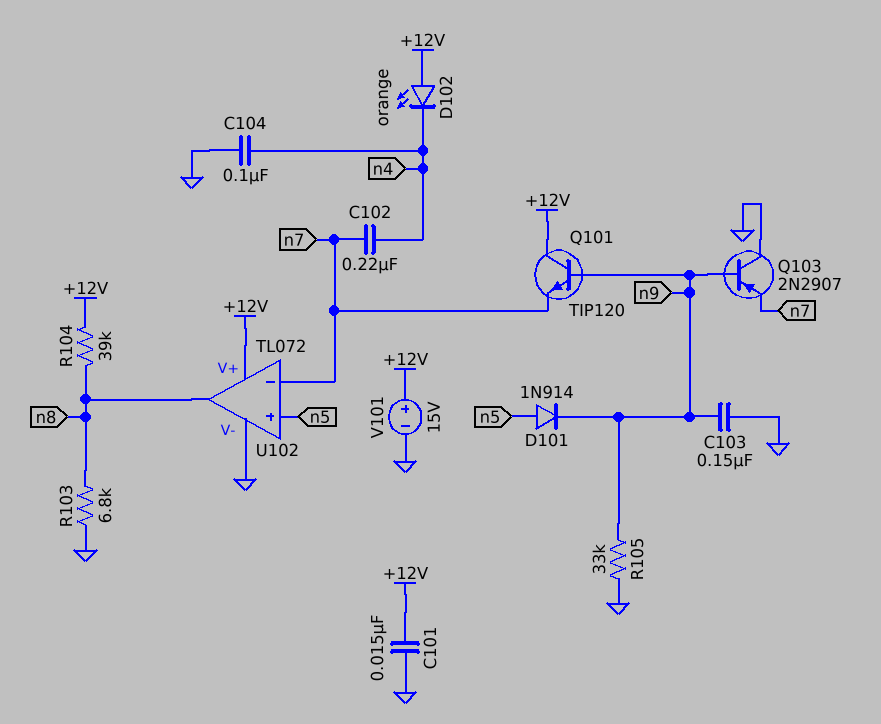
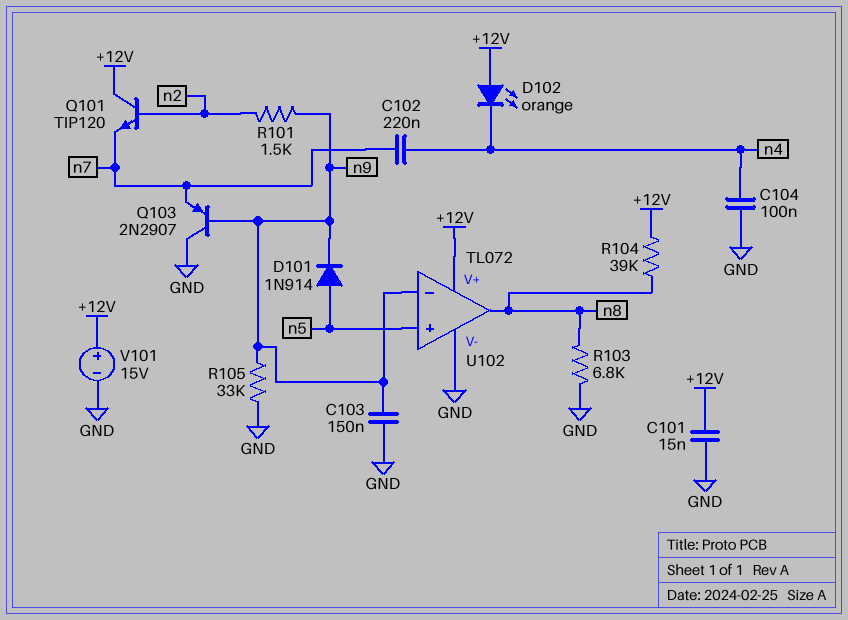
Q101: NPN TIP120 (B n9, C +12V, E n7) -> NPN TIP120 (B n2, C +12V, E n7)
R101: none -> 1.5k (n2, n9)
U102 pin in-: n7 -> n9

